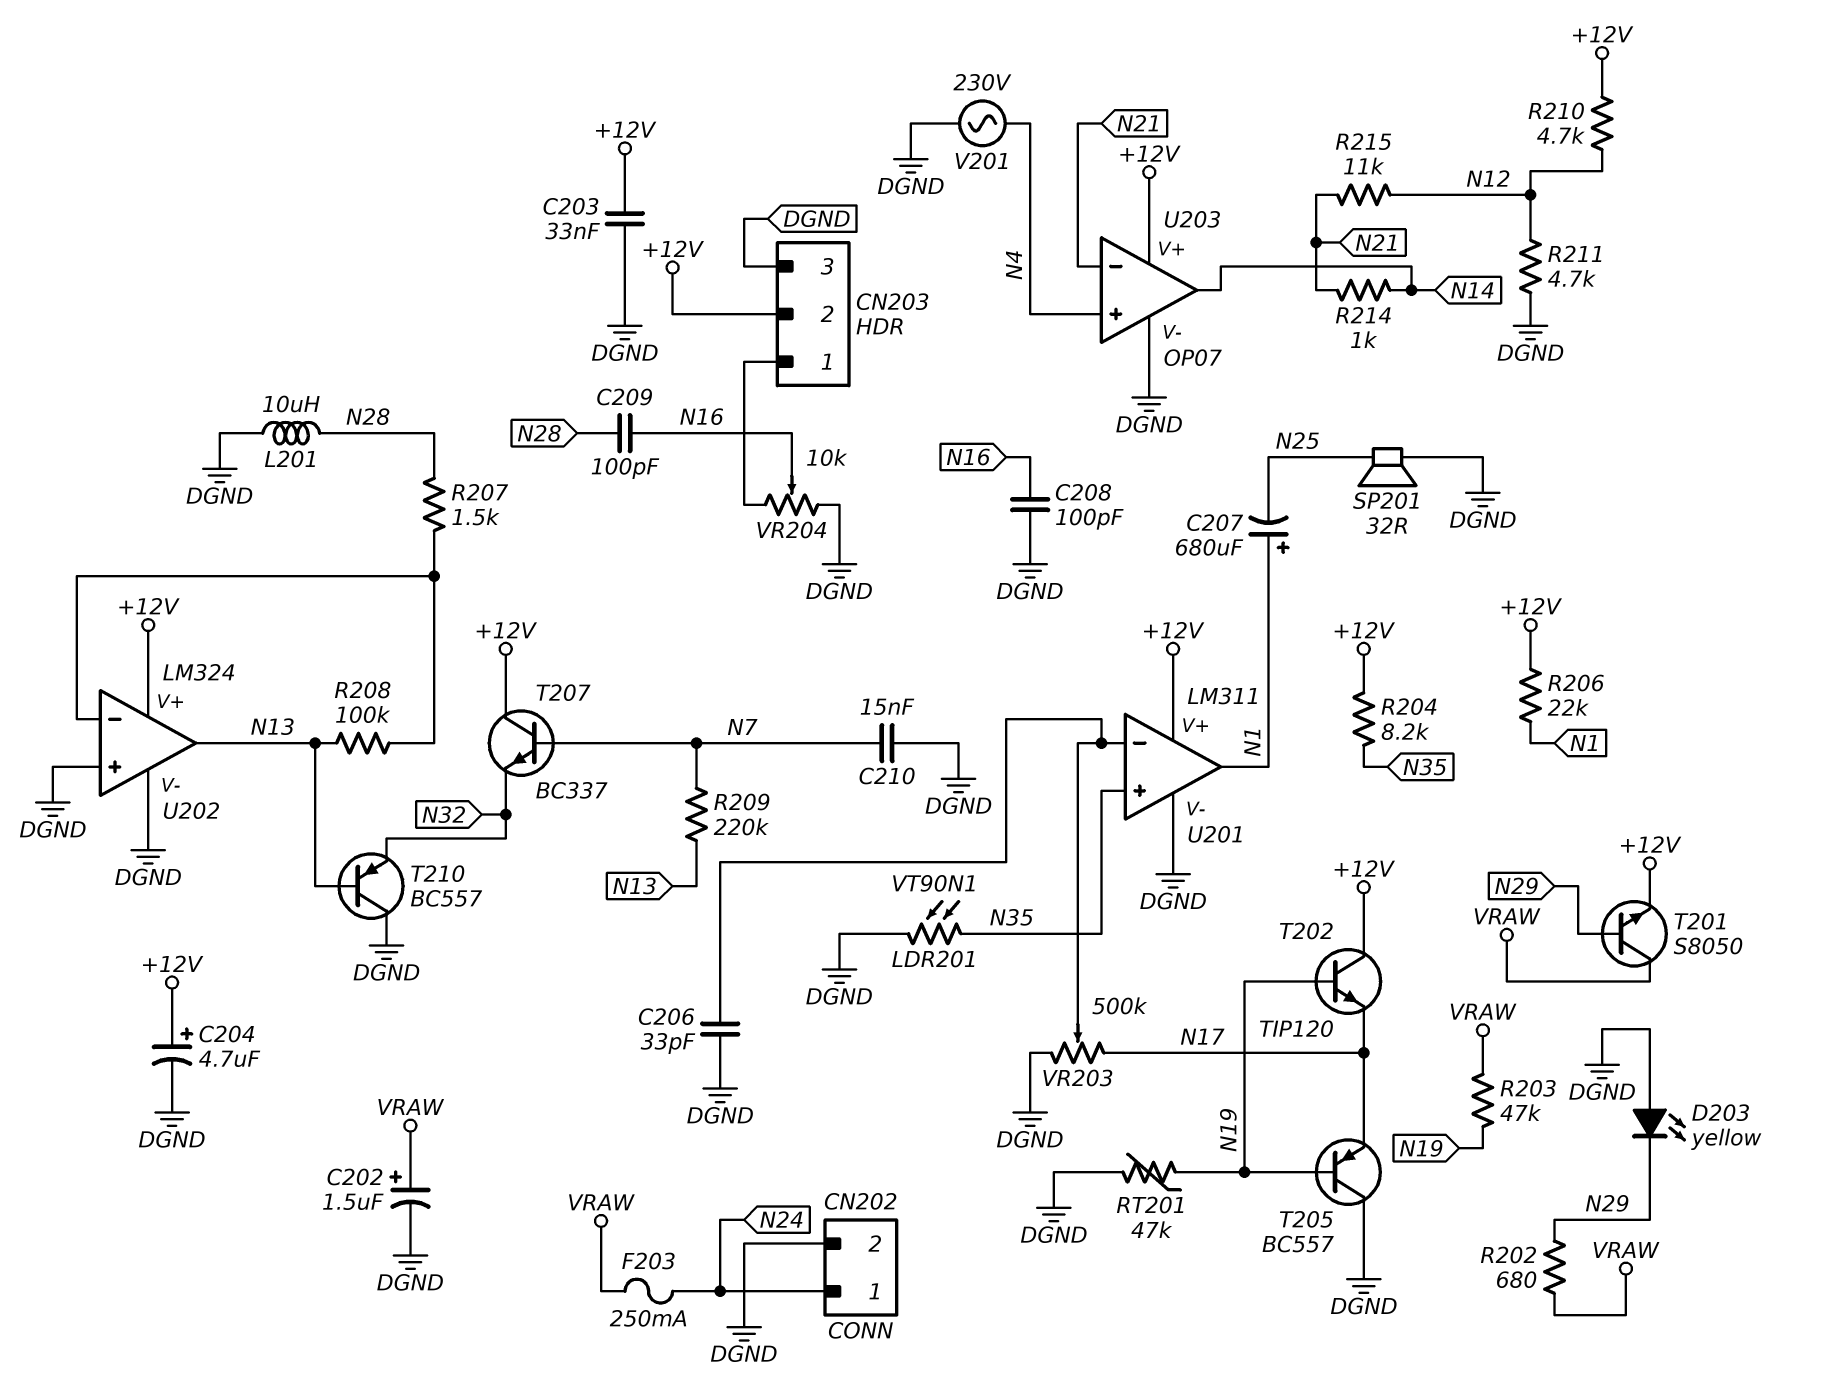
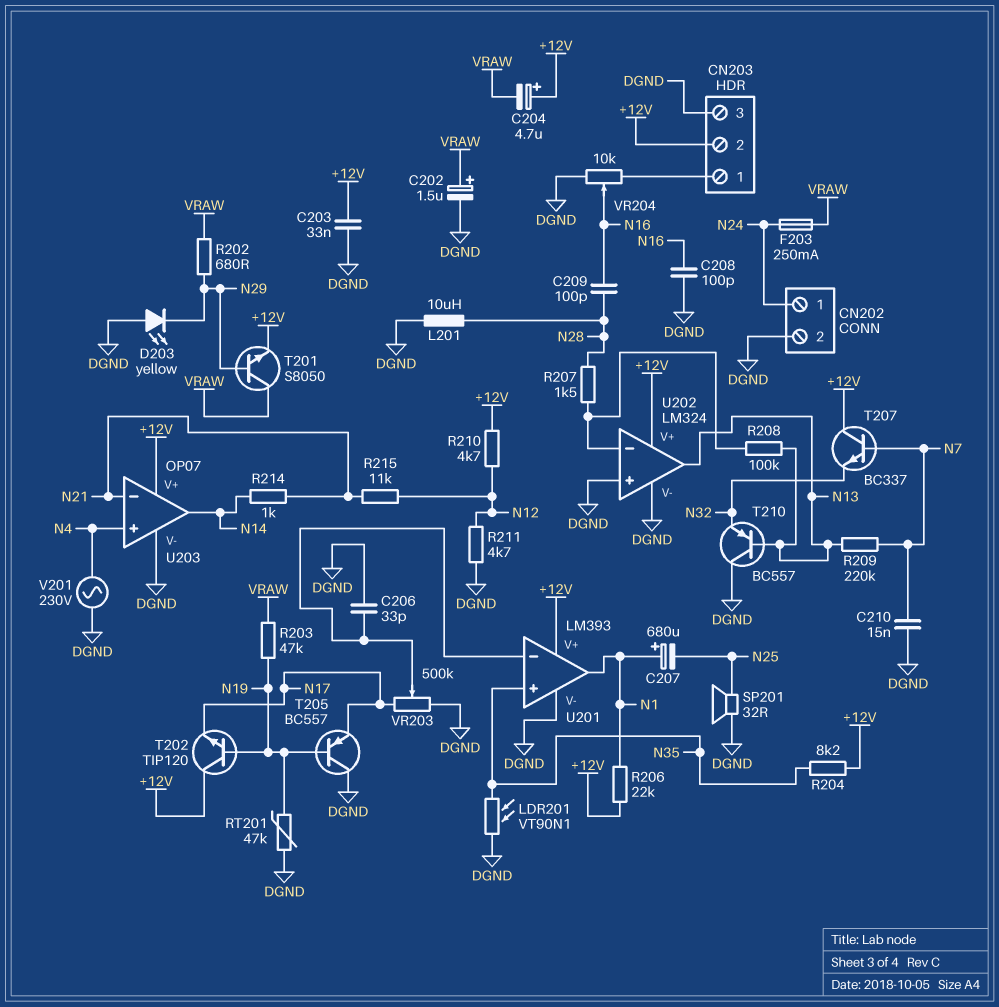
C204: 4.7uF (plus +12V, minus DGND) -> 4.7uF (plus +12V, minus VRAW)
U201: LM311 -> LM393

